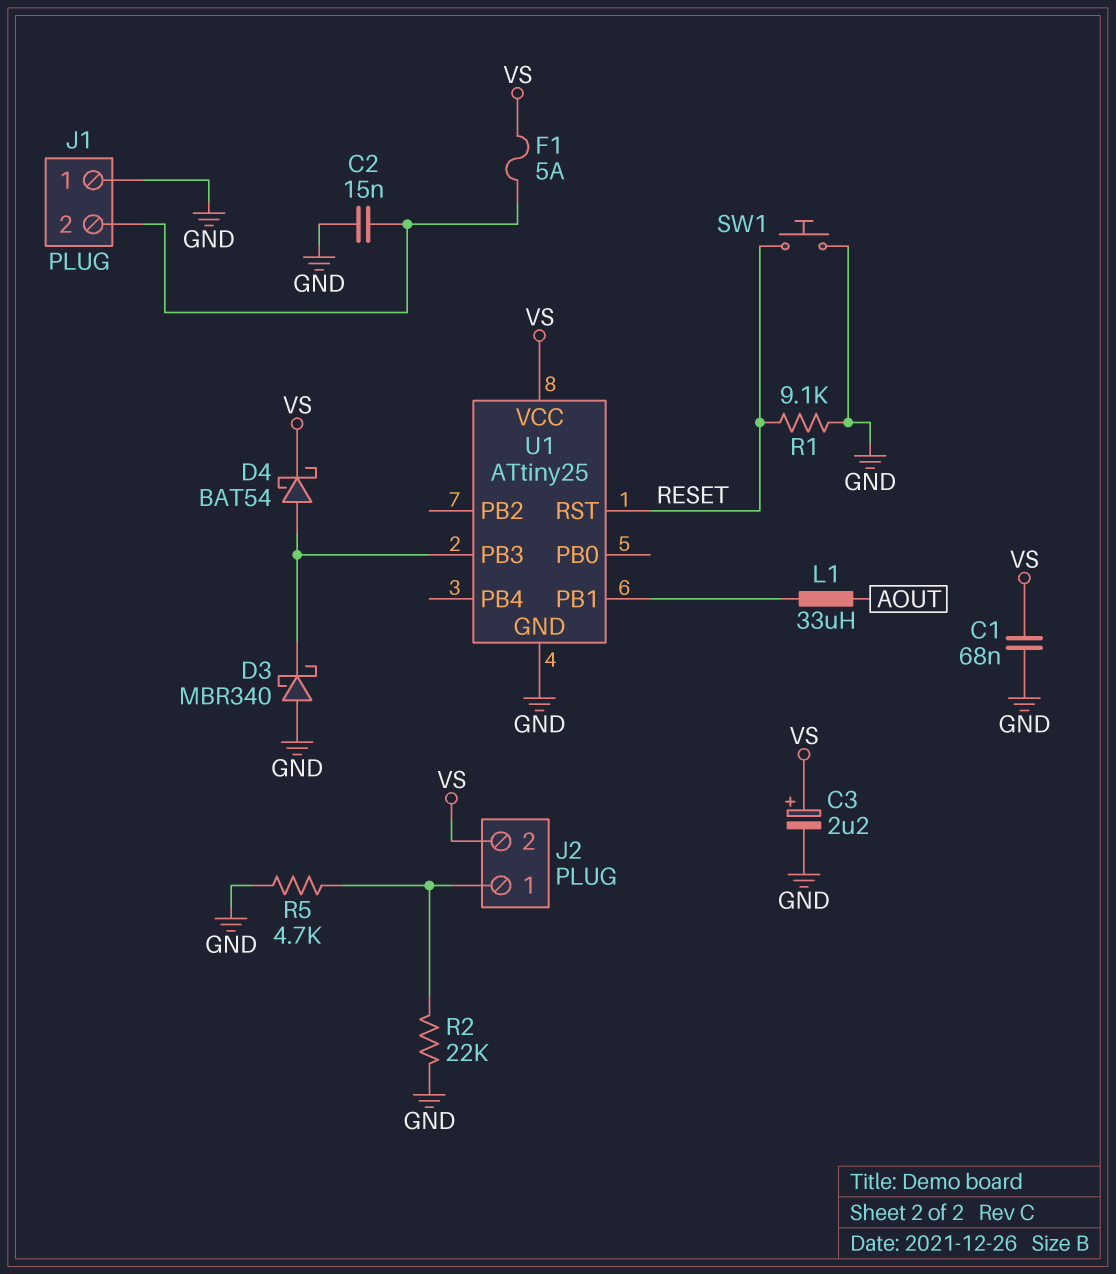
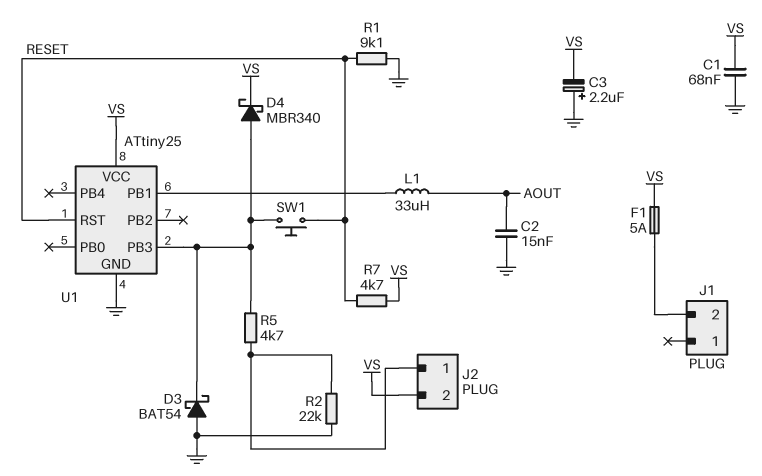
C2: 15nF (GND, J1/2) -> 15nF (AOUT, GND)
C3: 2.2uF (plus VS, minus GND) -> 2.2uF (plus GND, minus VS)
D3: schottky MBR340 (A GND, K U1/PB3) -> schottky BAT54 (A GND, K U1/PB3)
D4: schottky BAT54 (A U1/PB3, K VS) -> schottky MBR340 (A U1/PB3, K VS)
J1 pin 1: GND -> none
R5: 4.7k (GND, J2/1) -> 4.7k (J2/1, U1/PB3)
R7: none -> 4.7k (RESET, VS)
SW1: button (GND, RESET) -> button (RESET, U1/PB3)

